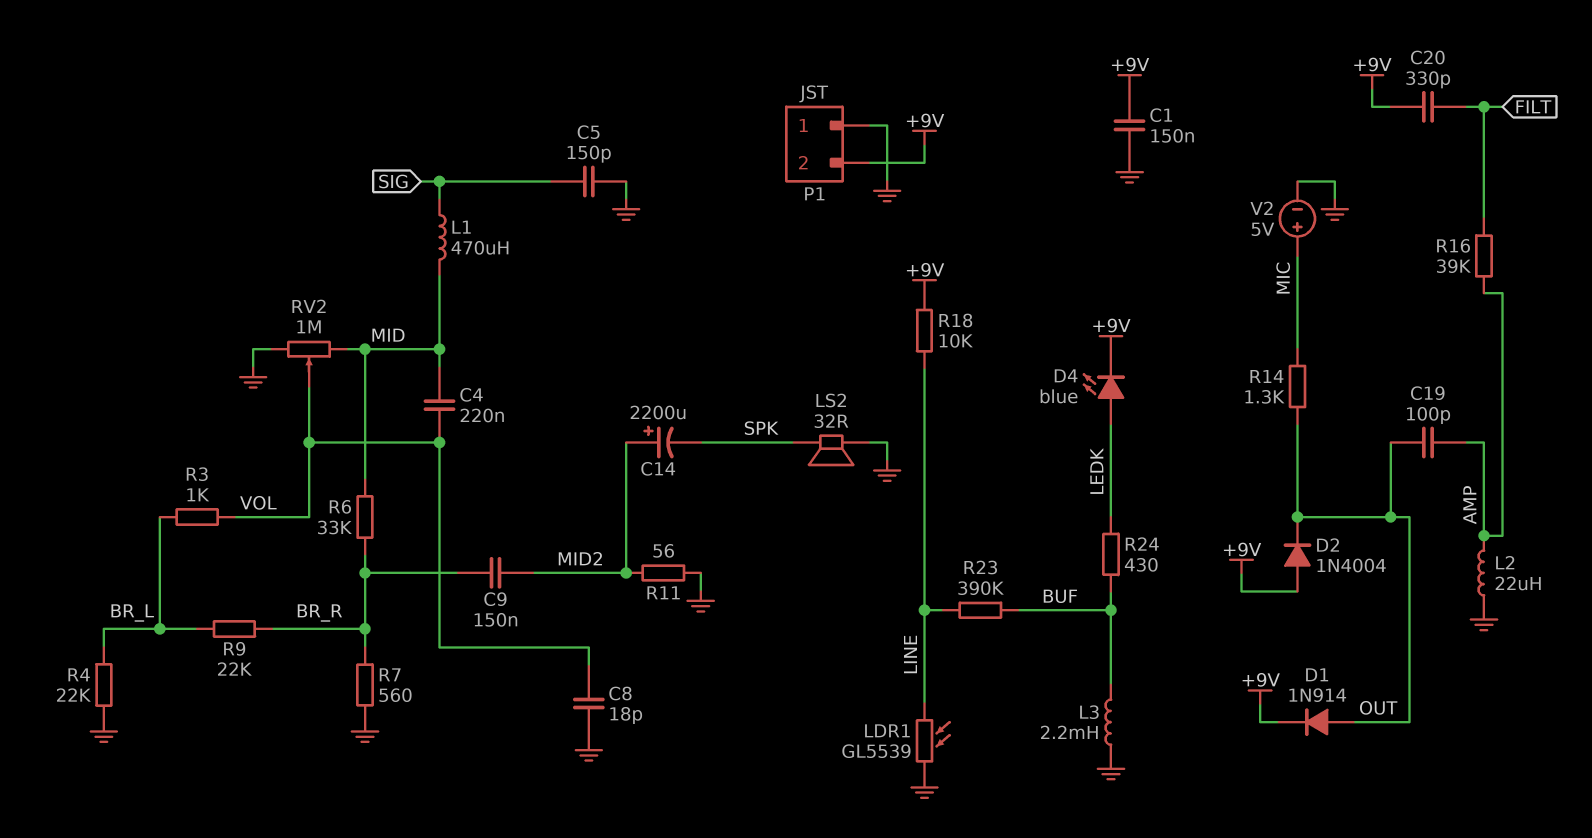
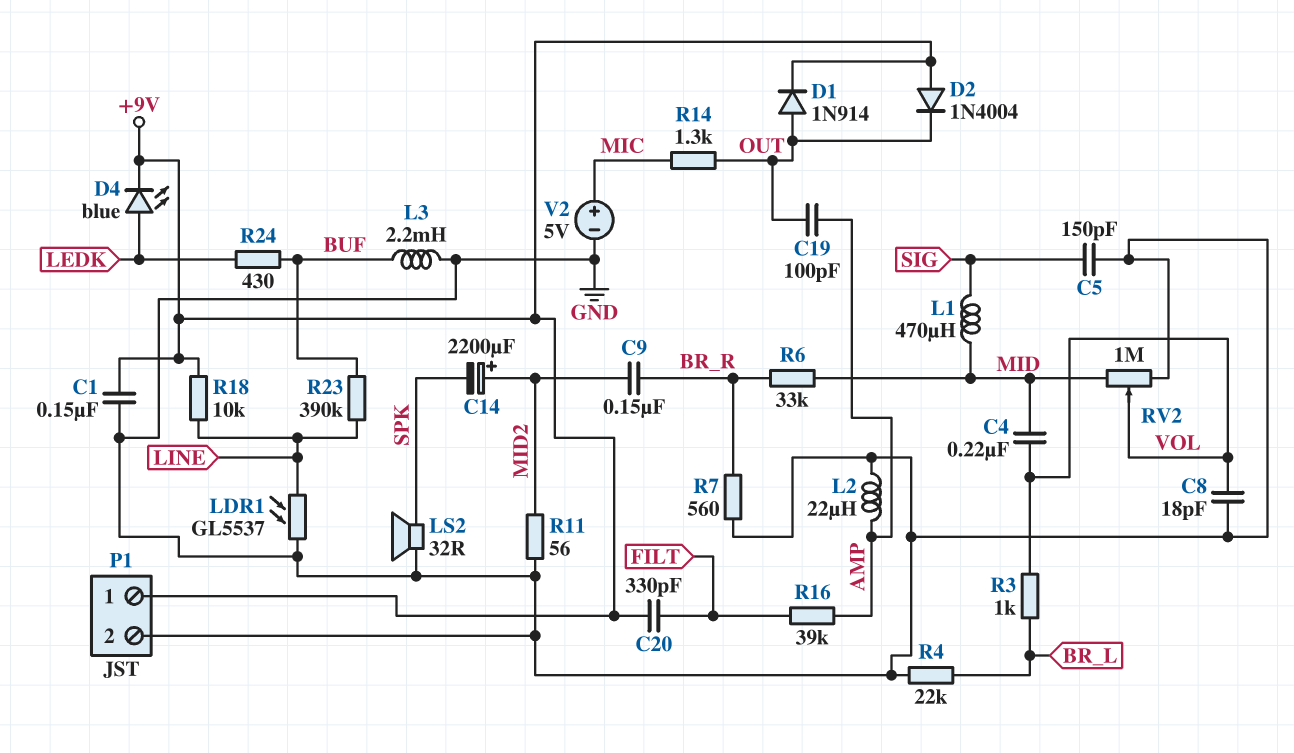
LDR1: GL5539 (GND, LINE) -> GL5537 (GND, LINE)
P1 pin 1: GND -> +9V
P1 pin 2: +9V -> GND
R9: 22k (BR_L, BR_R) -> none

